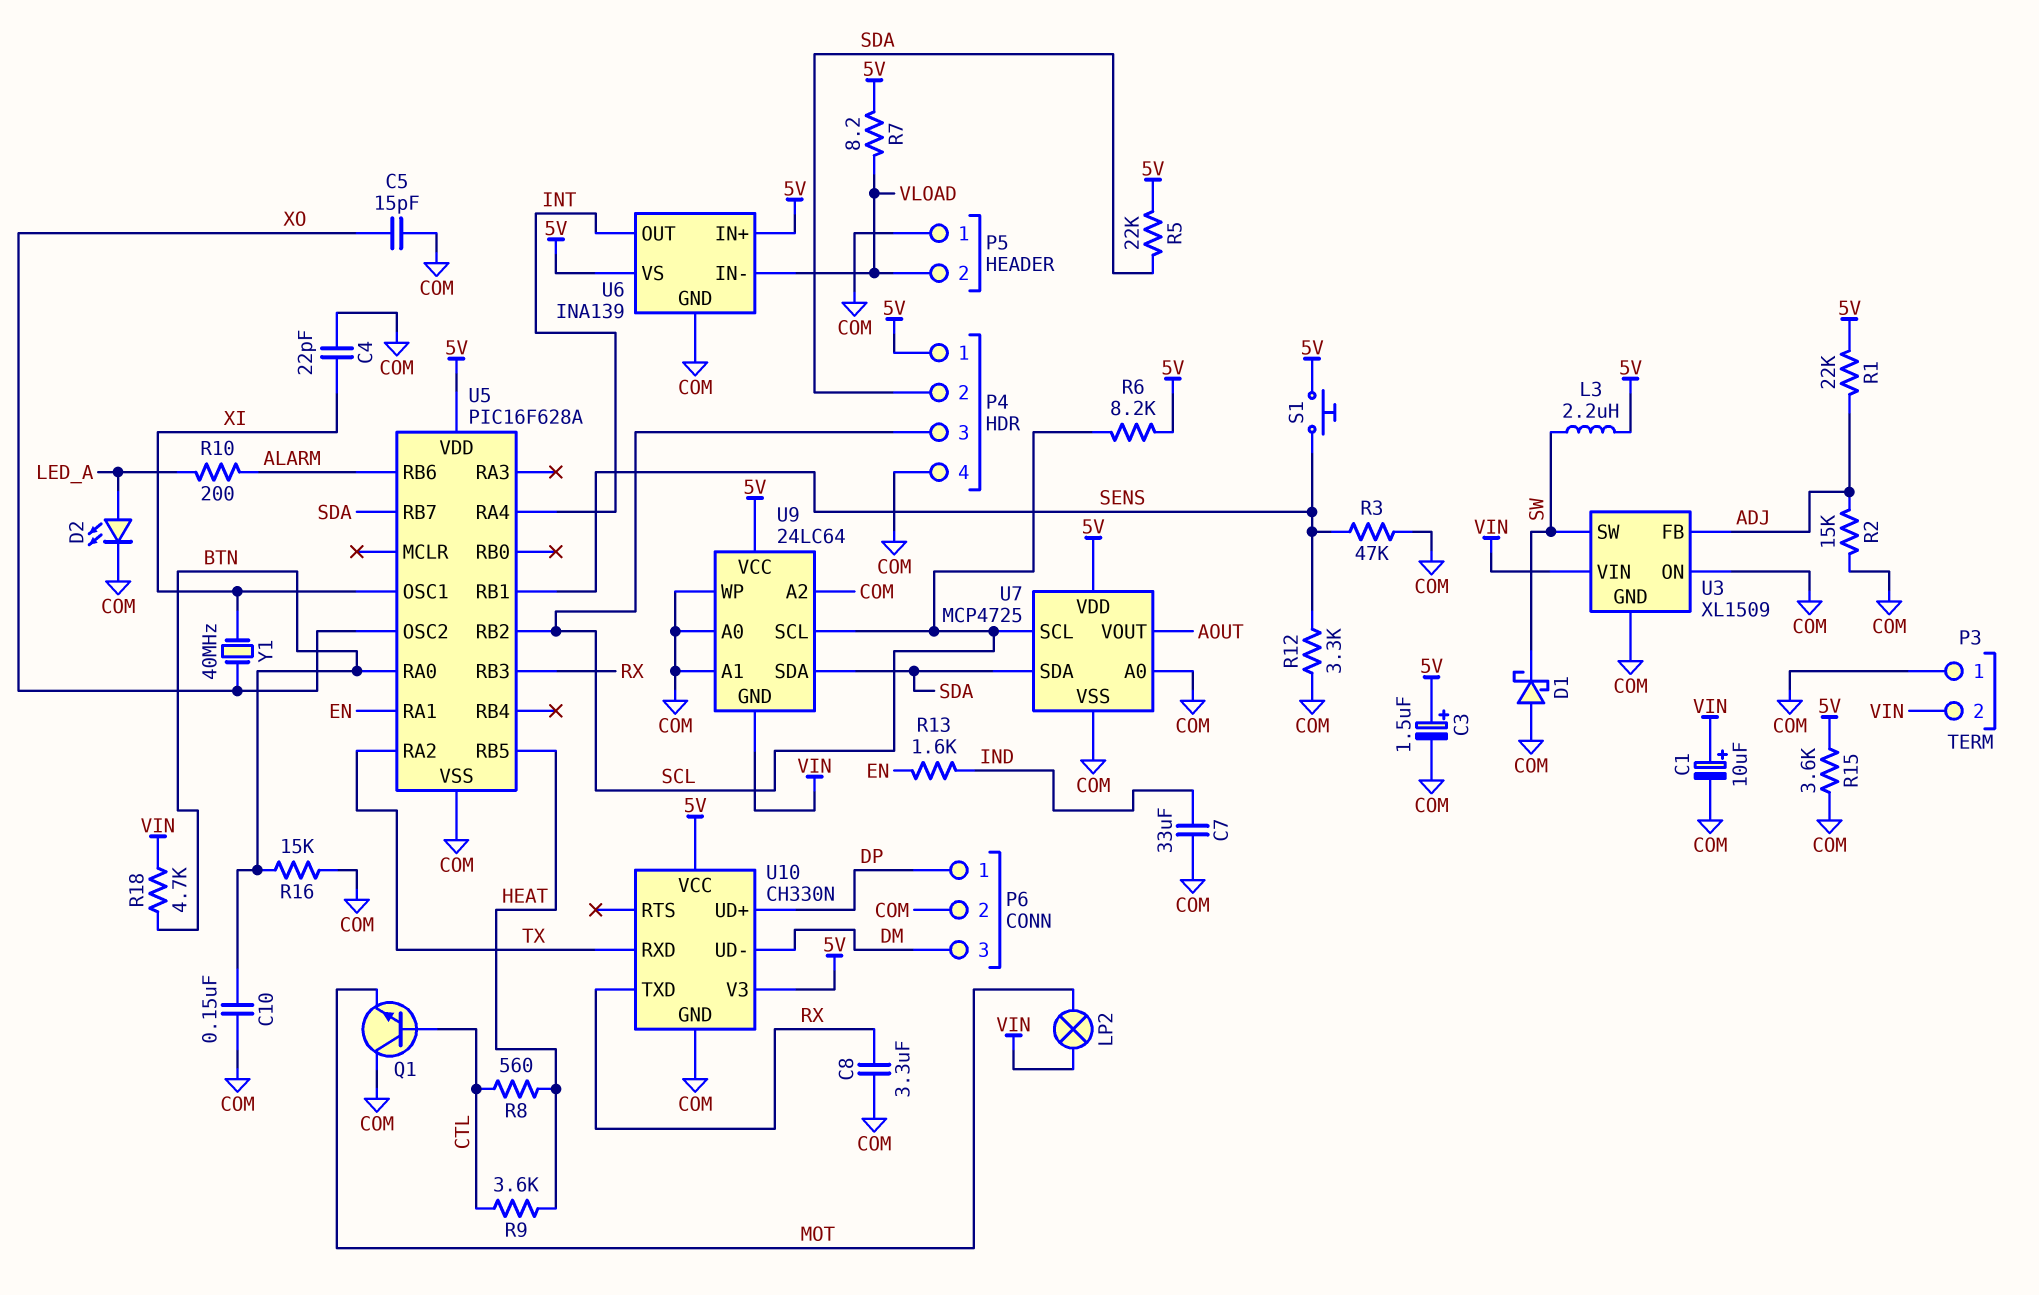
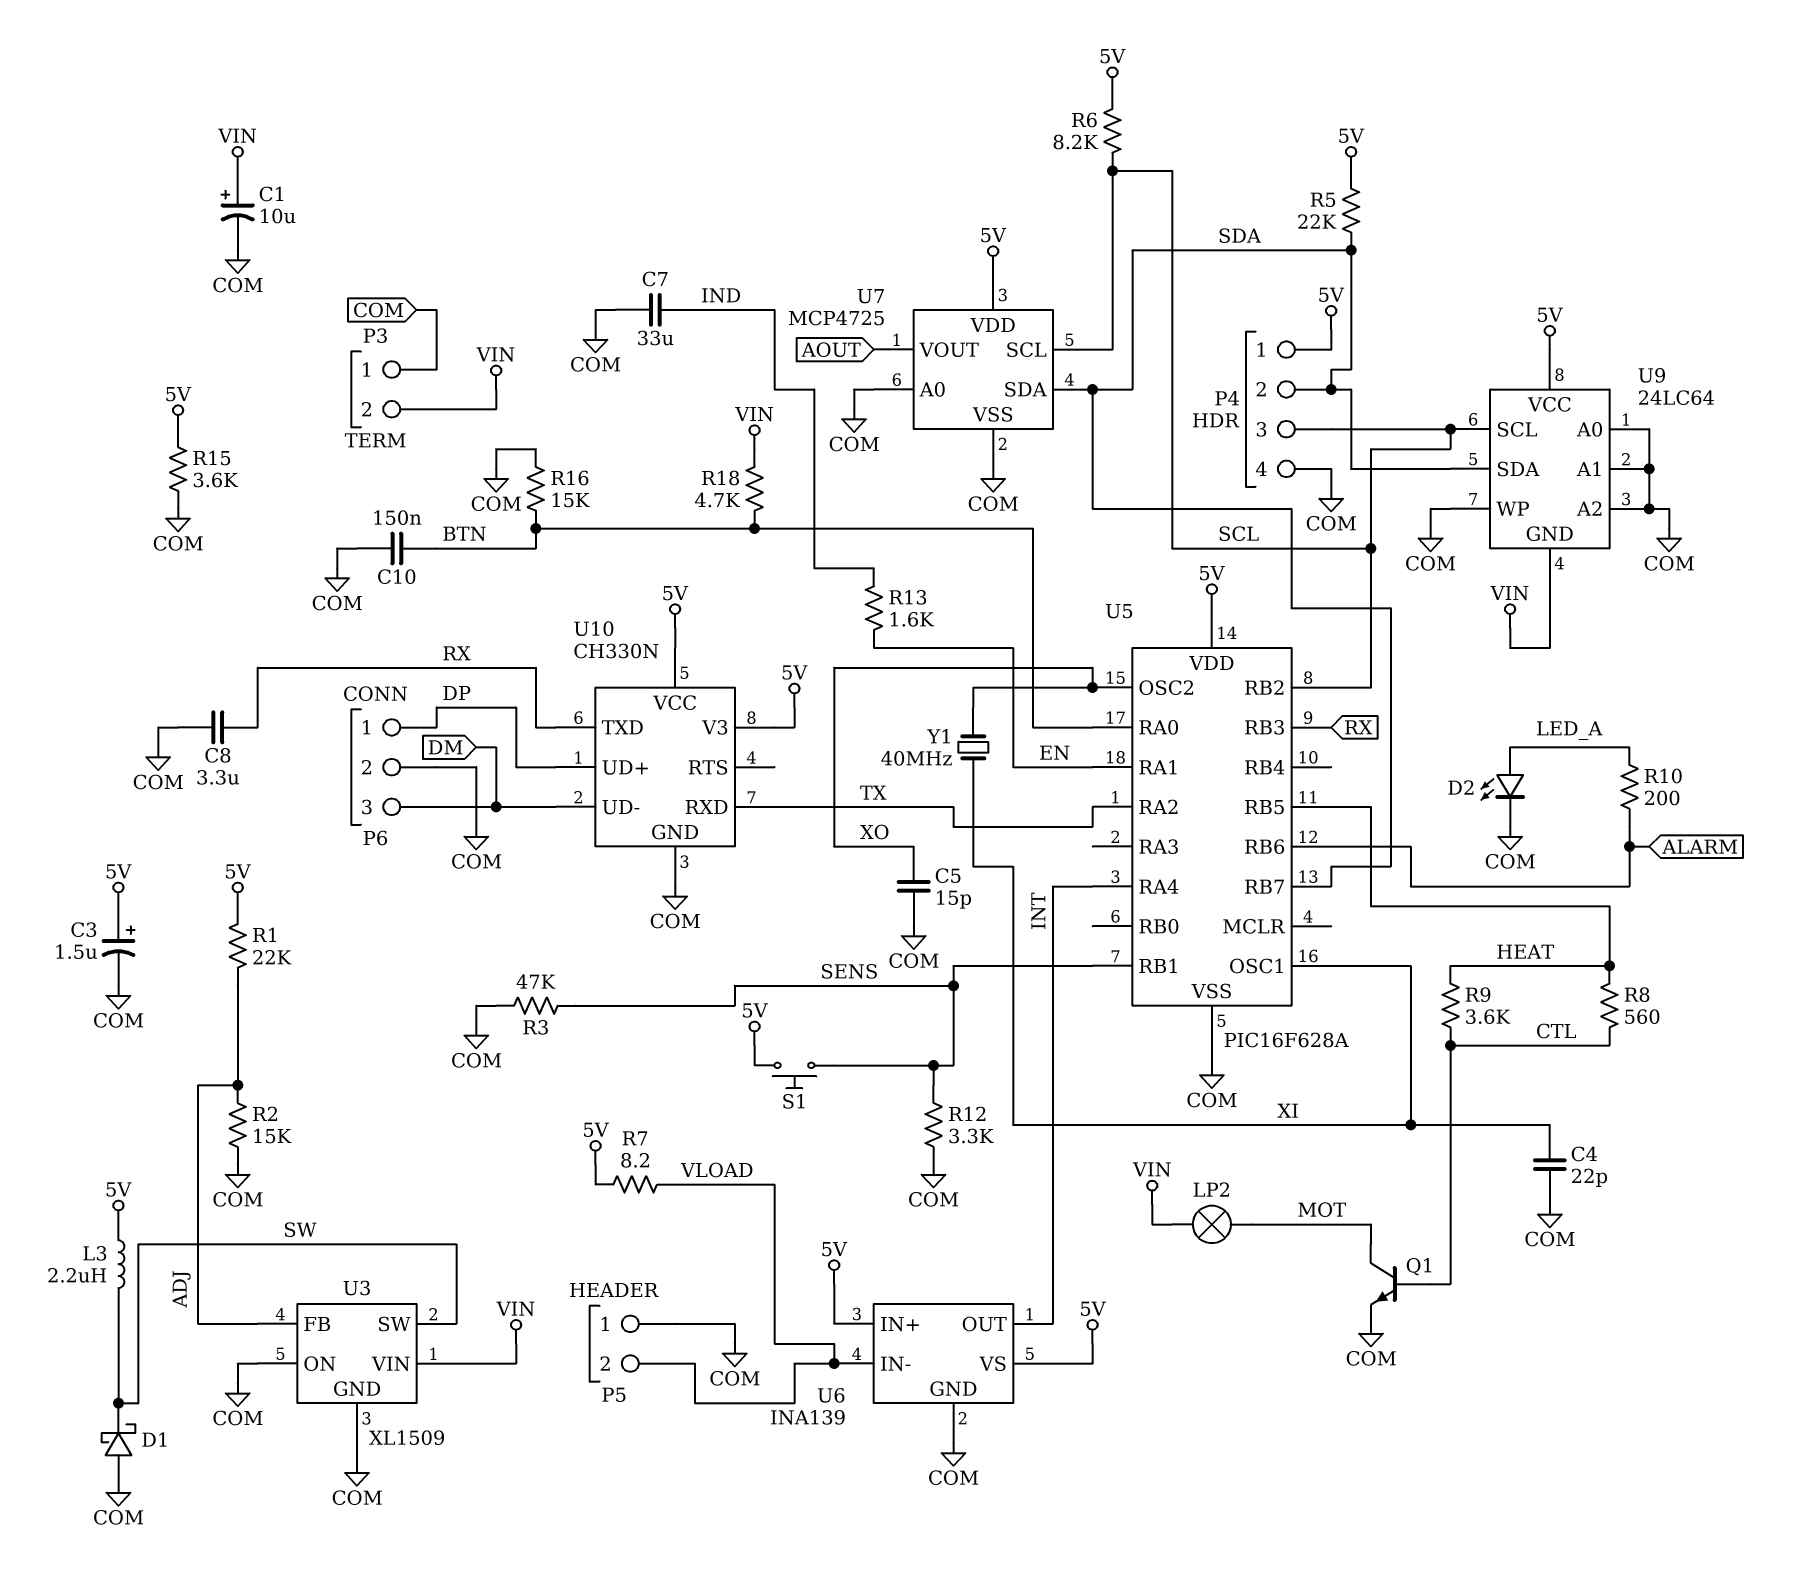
Q1: NPN (B CTL, C COM, E MOT) -> NPN (B CTL, C MOT, E COM)

